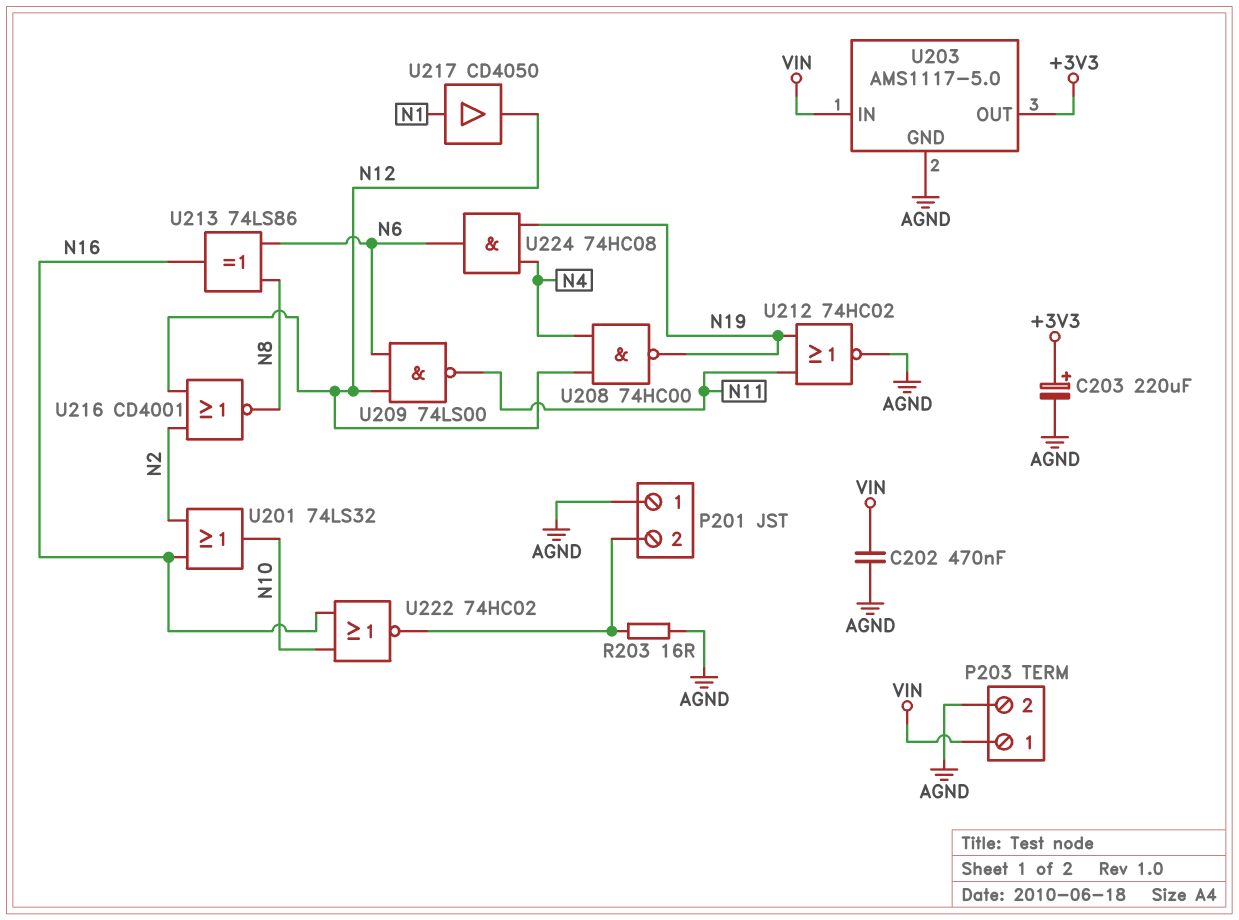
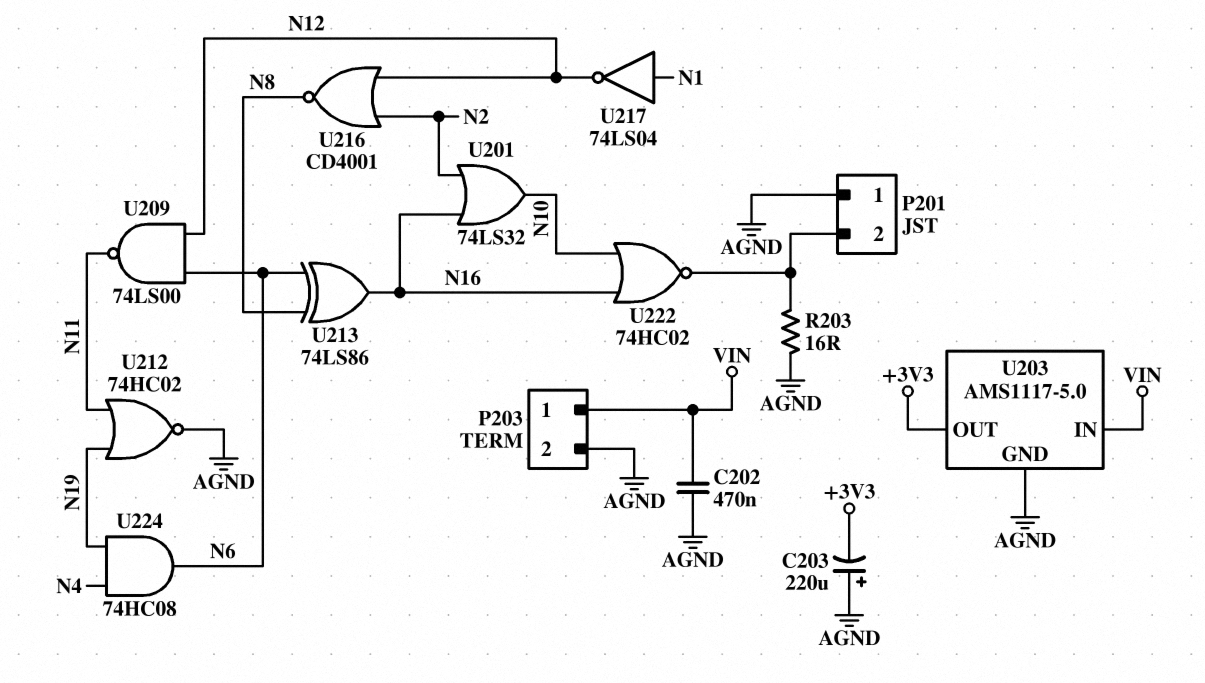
C203: 220uF (plus +3V3, minus AGND) -> 220uF (plus AGND, minus +3V3)
U208: NAND 74HC00 (in N4, in N12, out N19) -> none
U217: buffer CD4050 (in N1, out N12) -> NOT 74LS04 (in N1, out N12)

